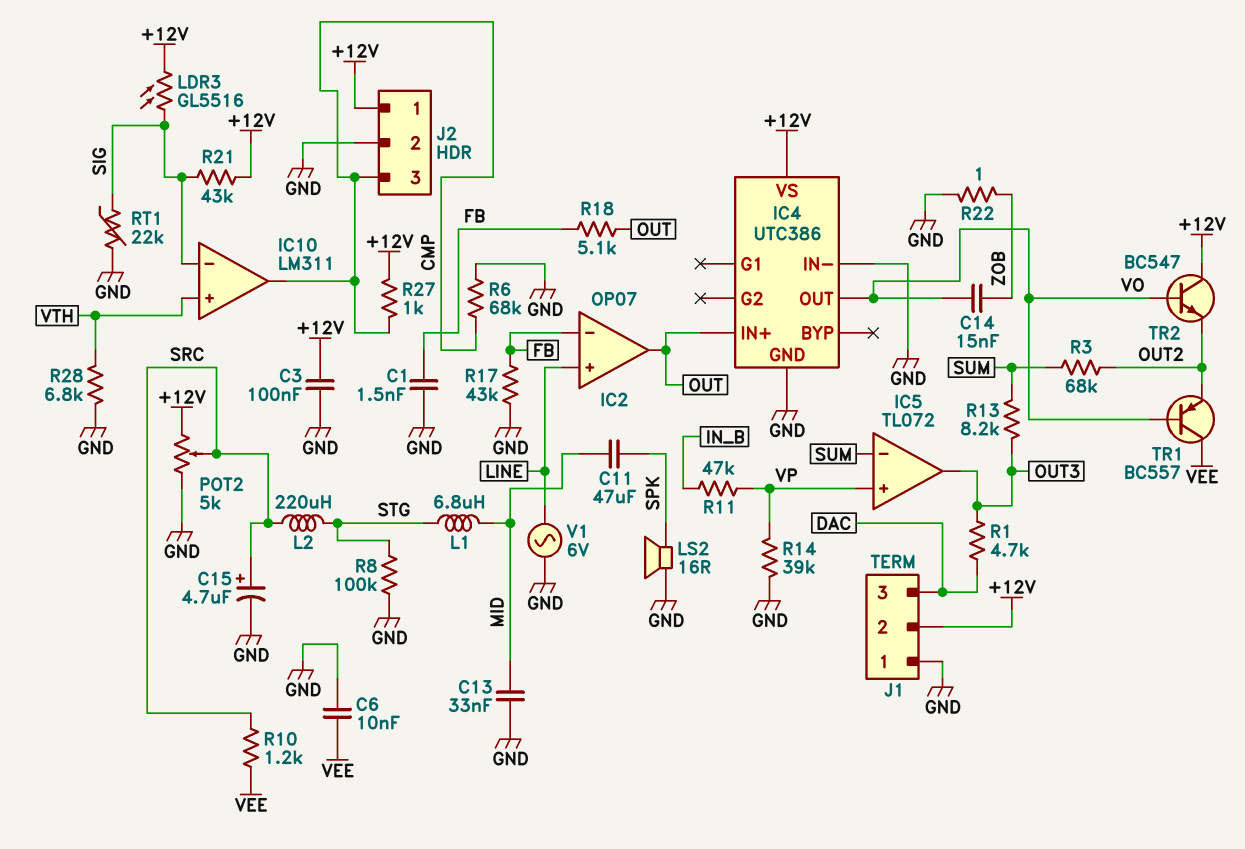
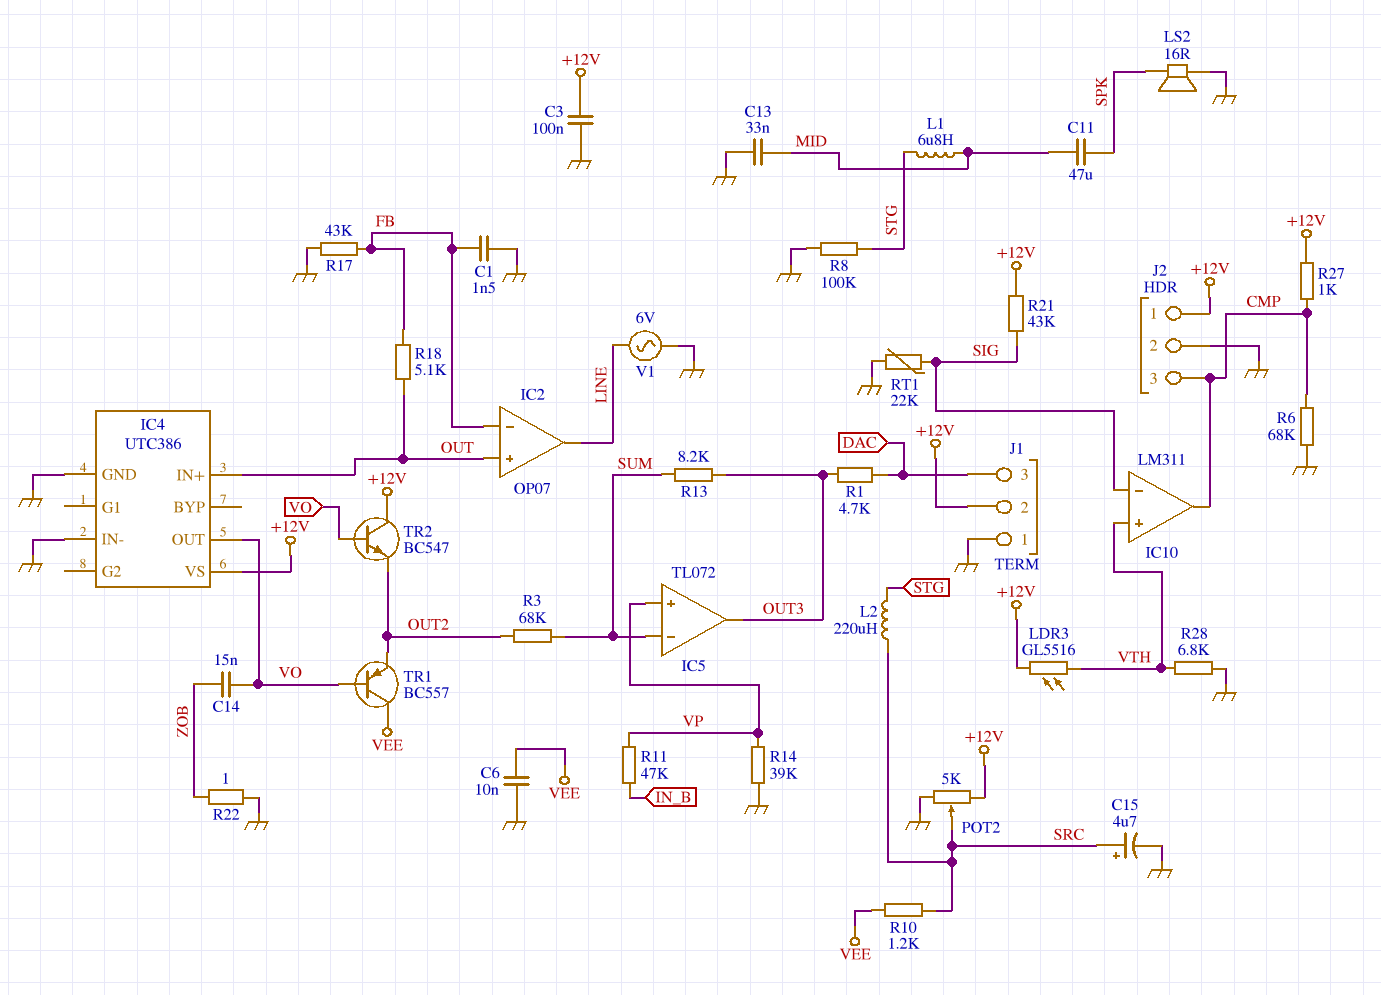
IC2 pin in+: LINE -> OUT
IC2 pin out: OUT -> LINE
LDR3: GL5516 (+12V, SIG) -> GL5516 (+12V, VTH)

